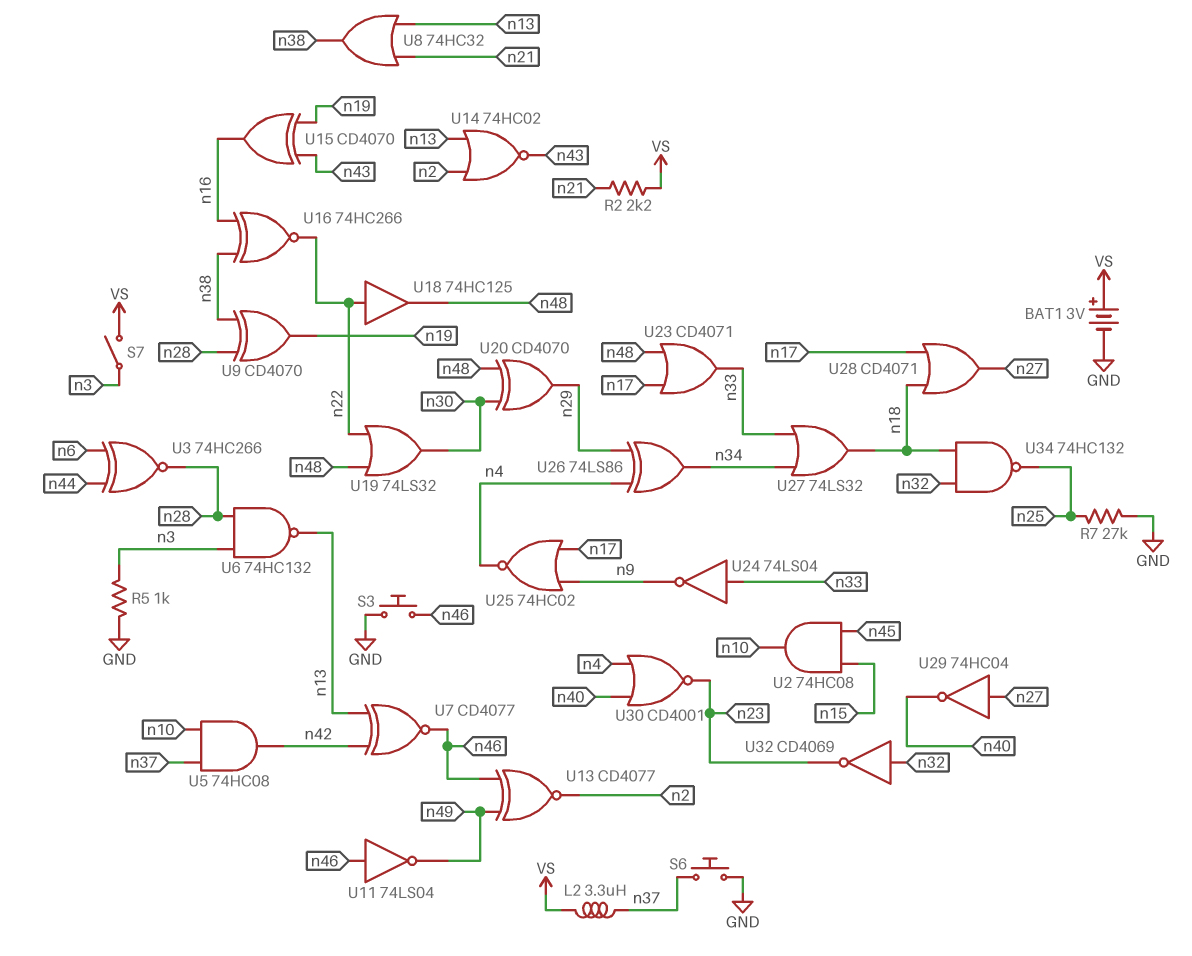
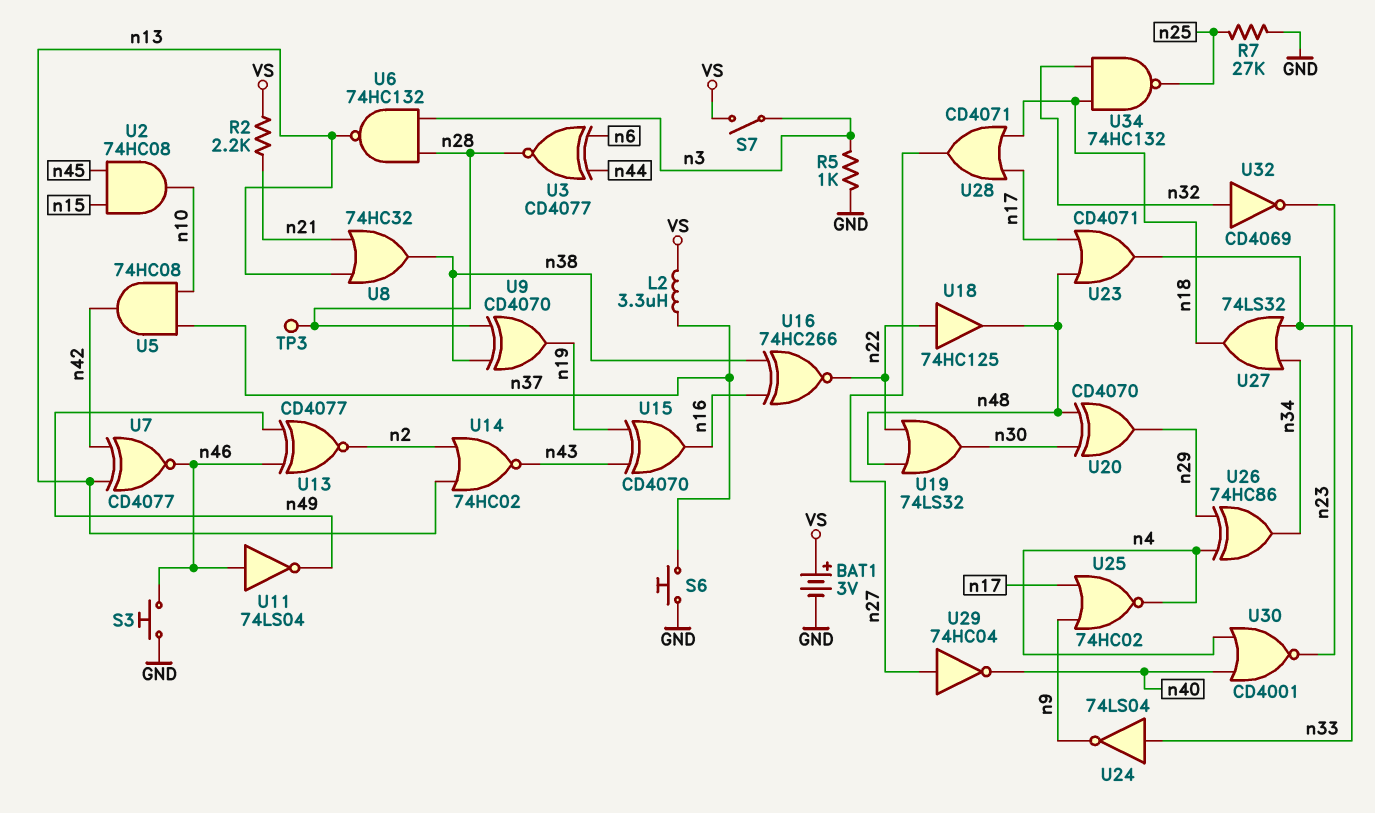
TP3: none -> test point (n28)
U3: XNOR 74HC266 (in n6, in n44, out n28) -> XNOR CD4077 (in n6, in n44, out n28)
U26: XOR 74LS86 (in n4, in n29, out n34) -> XOR 74HC86 (in n4, in n29, out n34)

